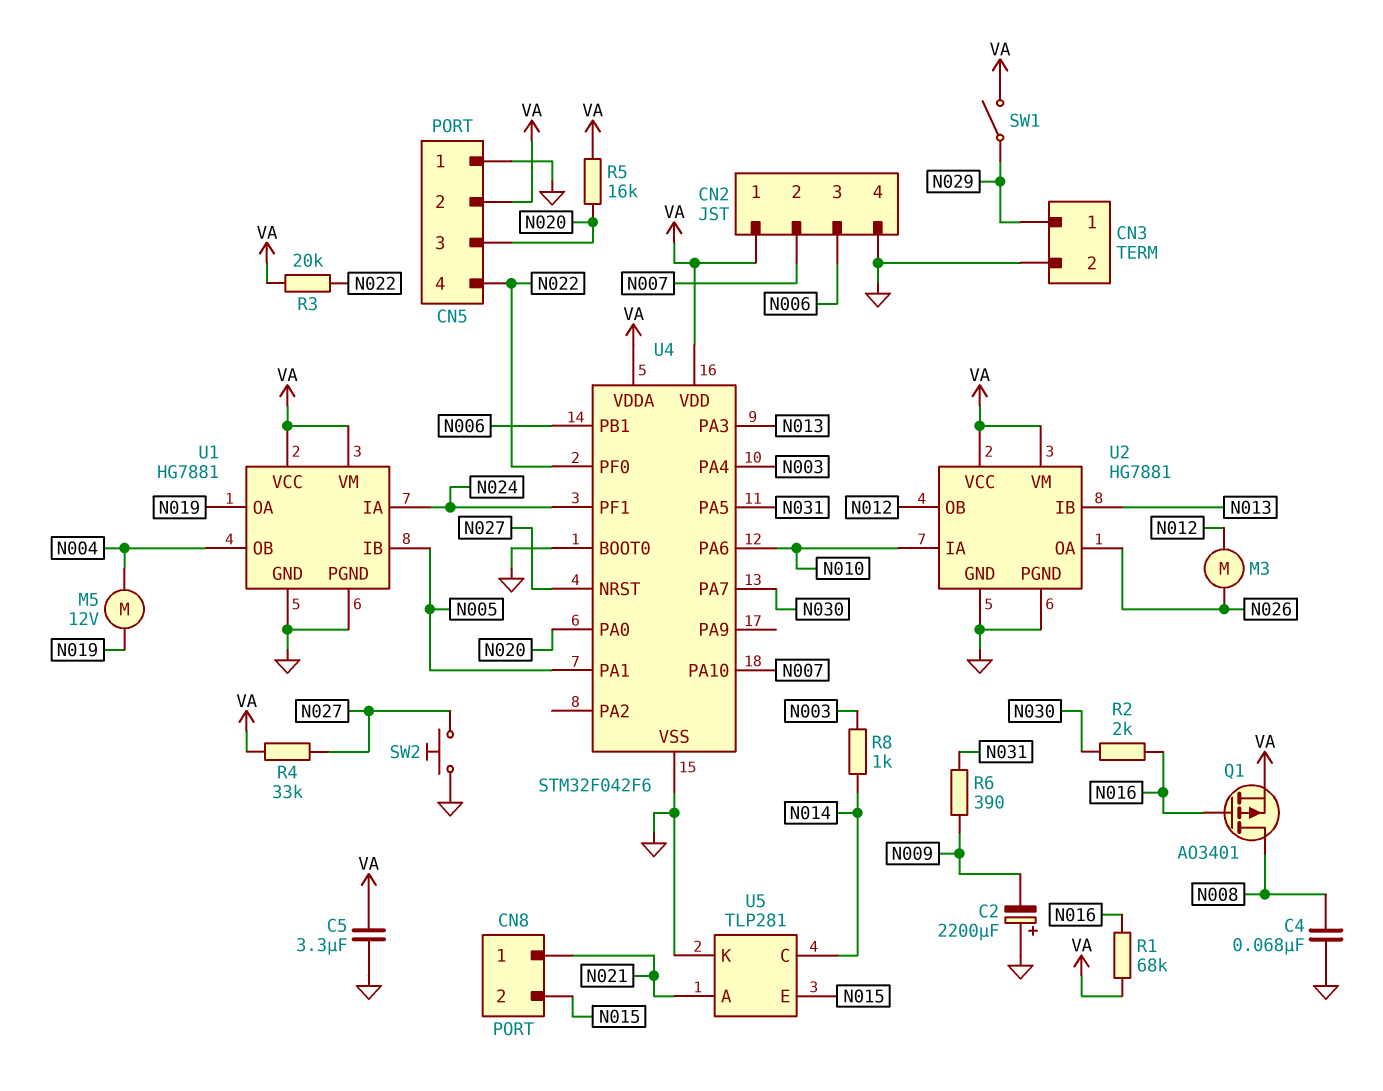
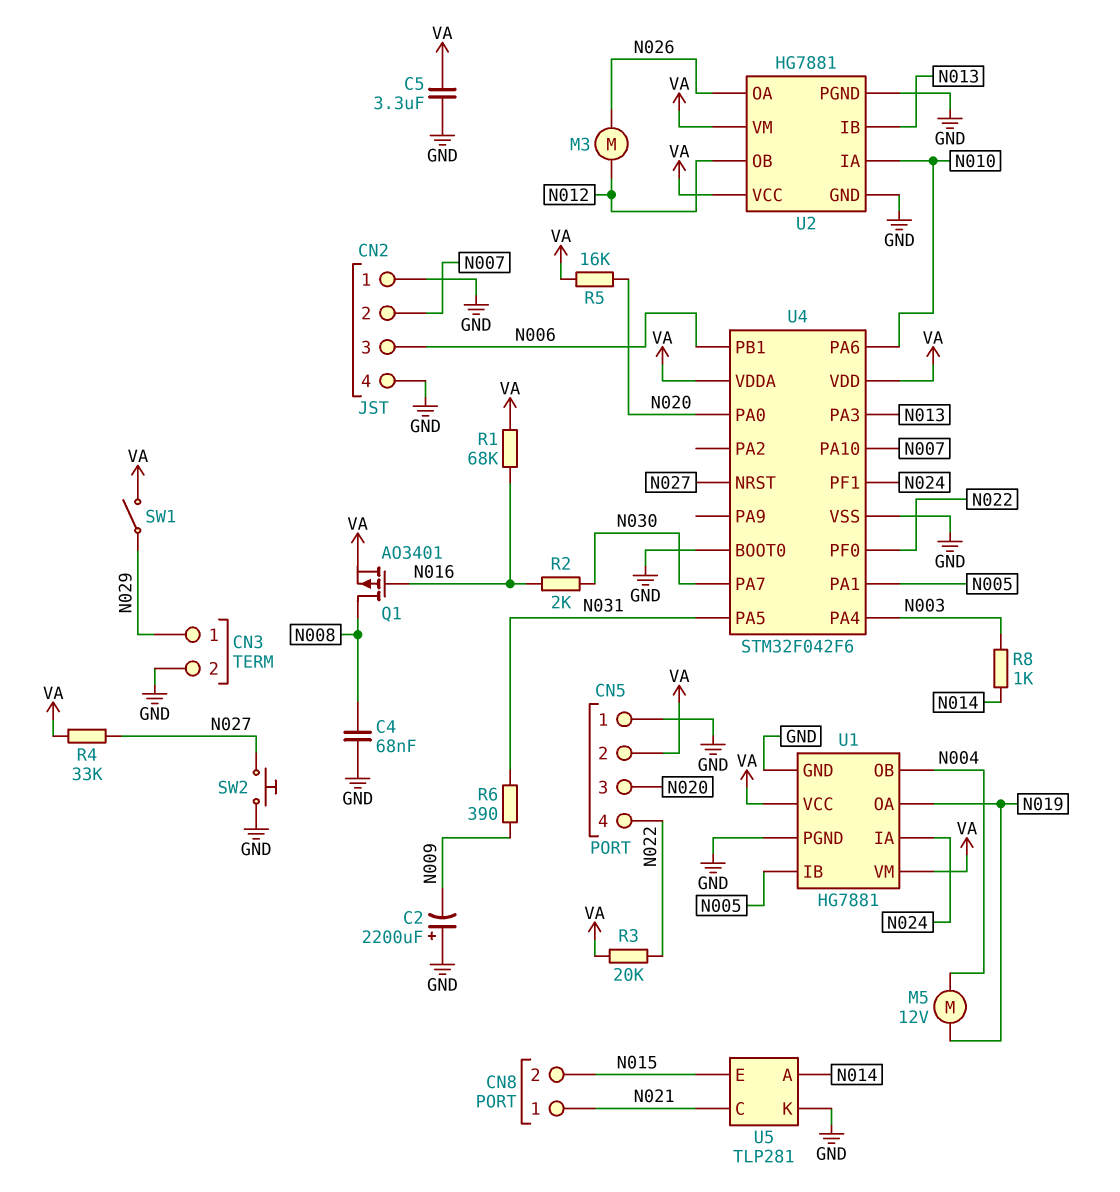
CN2 pin 1: VA -> GND
U5 pin A: N021 -> N014
U5 pin C: N014 -> N021

